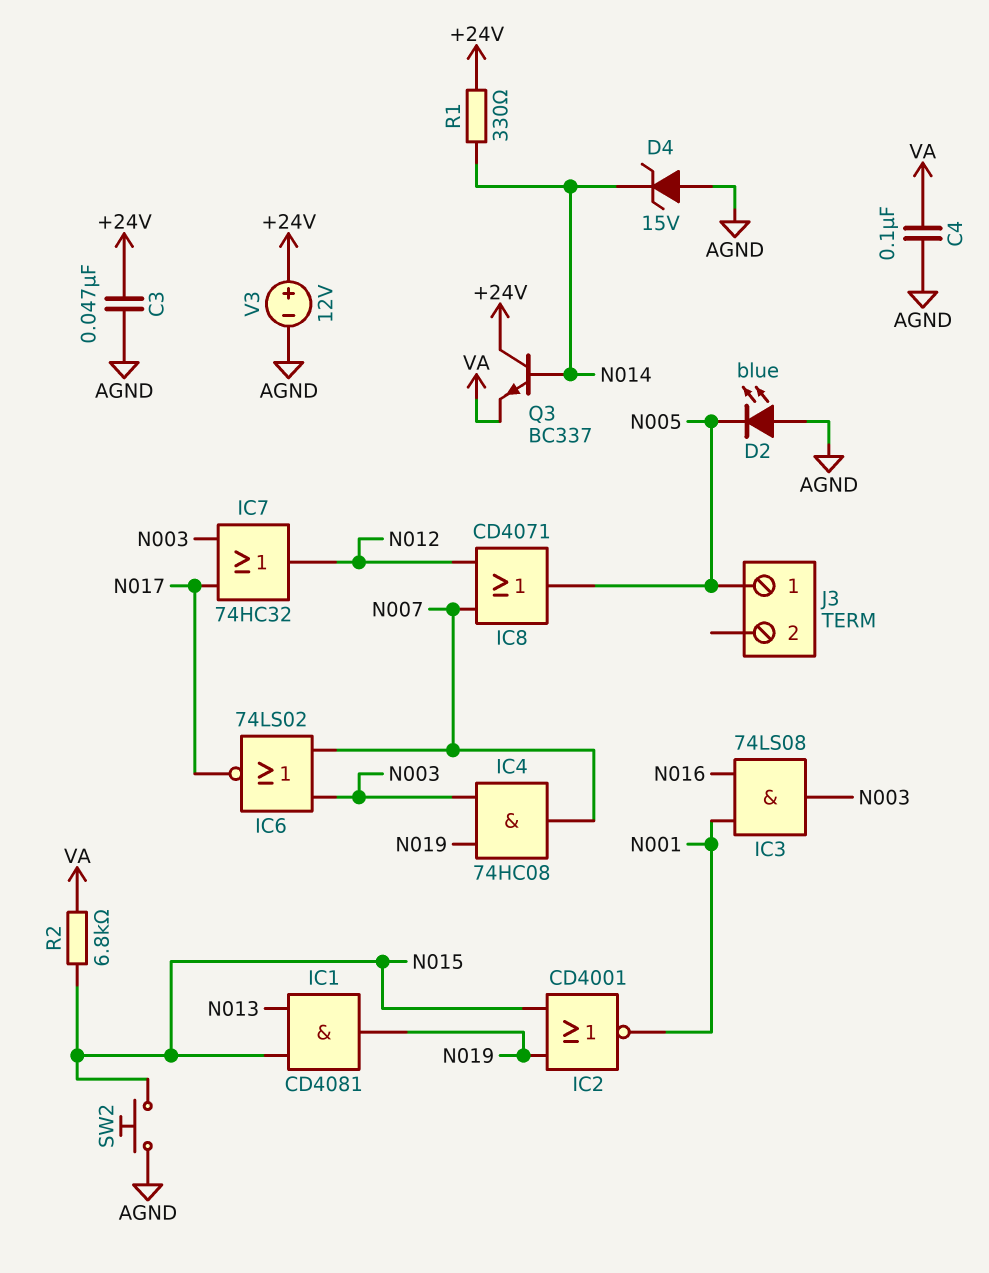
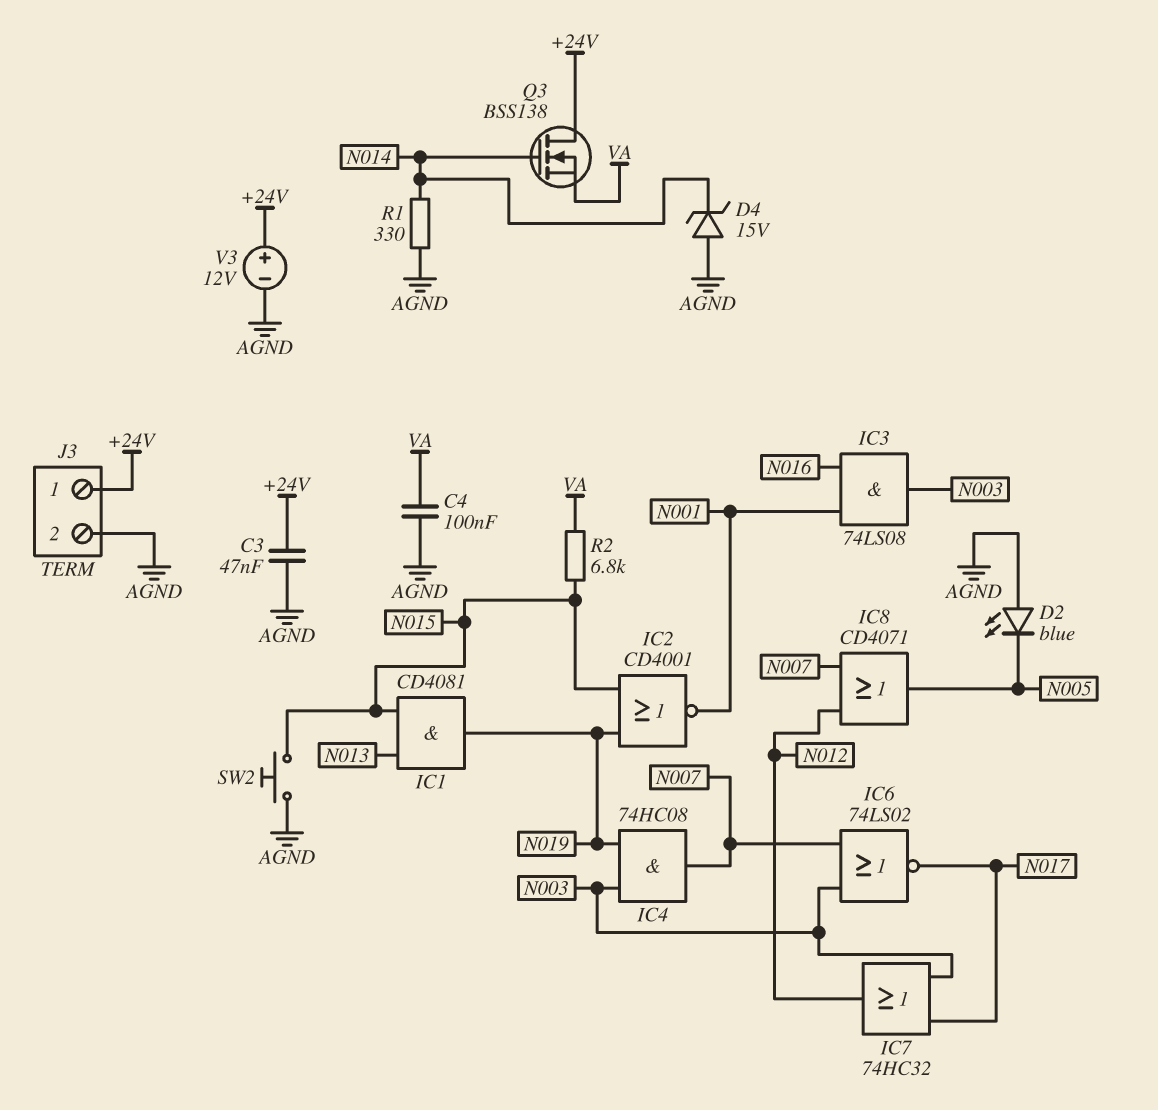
J3 pin 1: N005 -> +24V
J3 pin 2: none -> AGND
Q3: NPN BC337 (B N014, C +24V, E VA) -> NMOS BSS138 (G N014, D +24V, S VA)
R1: 330 (+24V, N014) -> 330 (AGND, N014)

